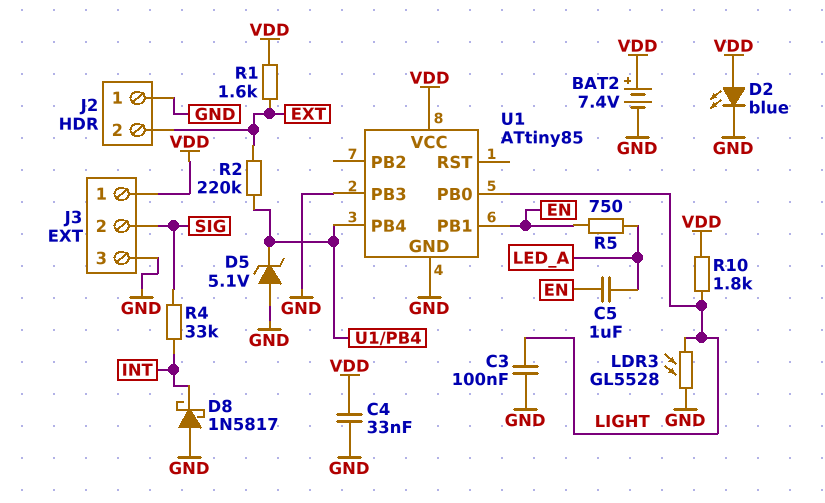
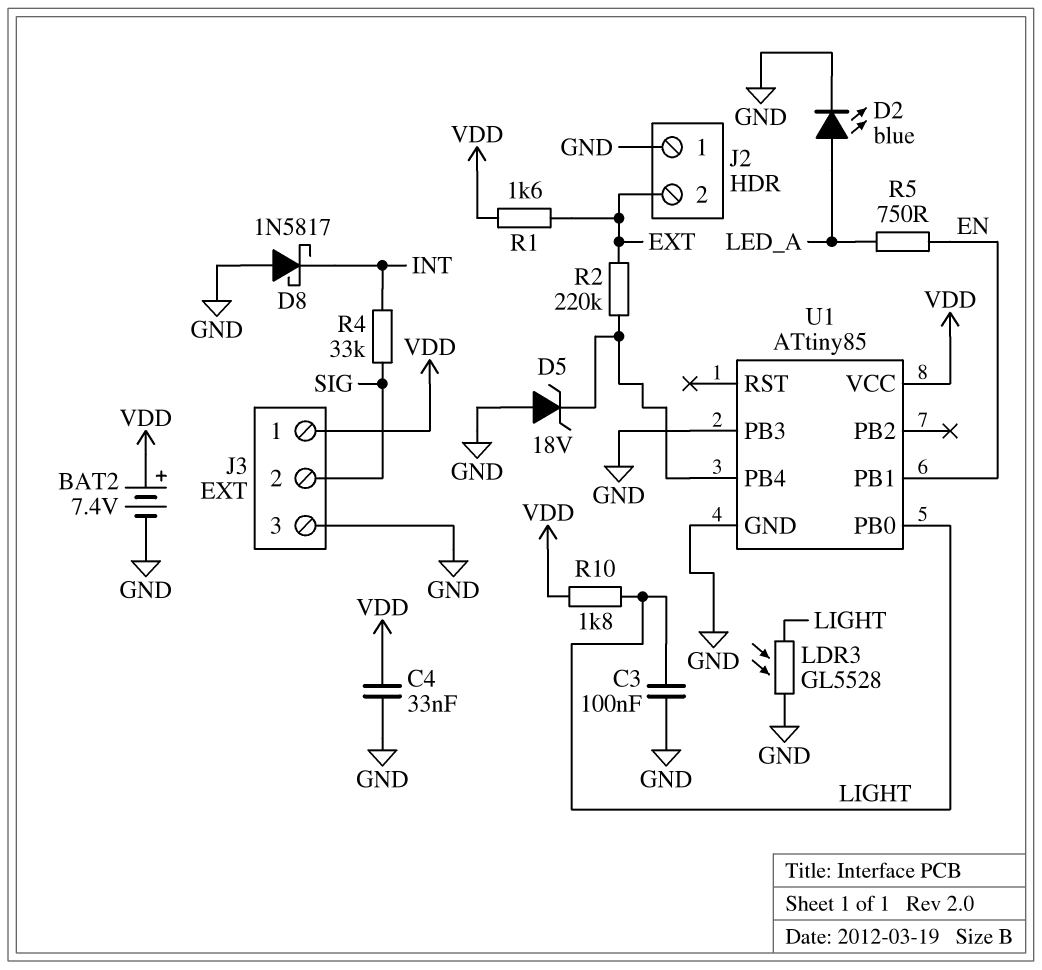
C5: 1uF (EN, LED_A) -> none
D2: LED blue (A VDD, K GND) -> LED blue (A LED_A, K GND)
D5: zener 5.1V (A GND, K U1/PB4) -> zener 18V (A GND, K U1/PB4)

